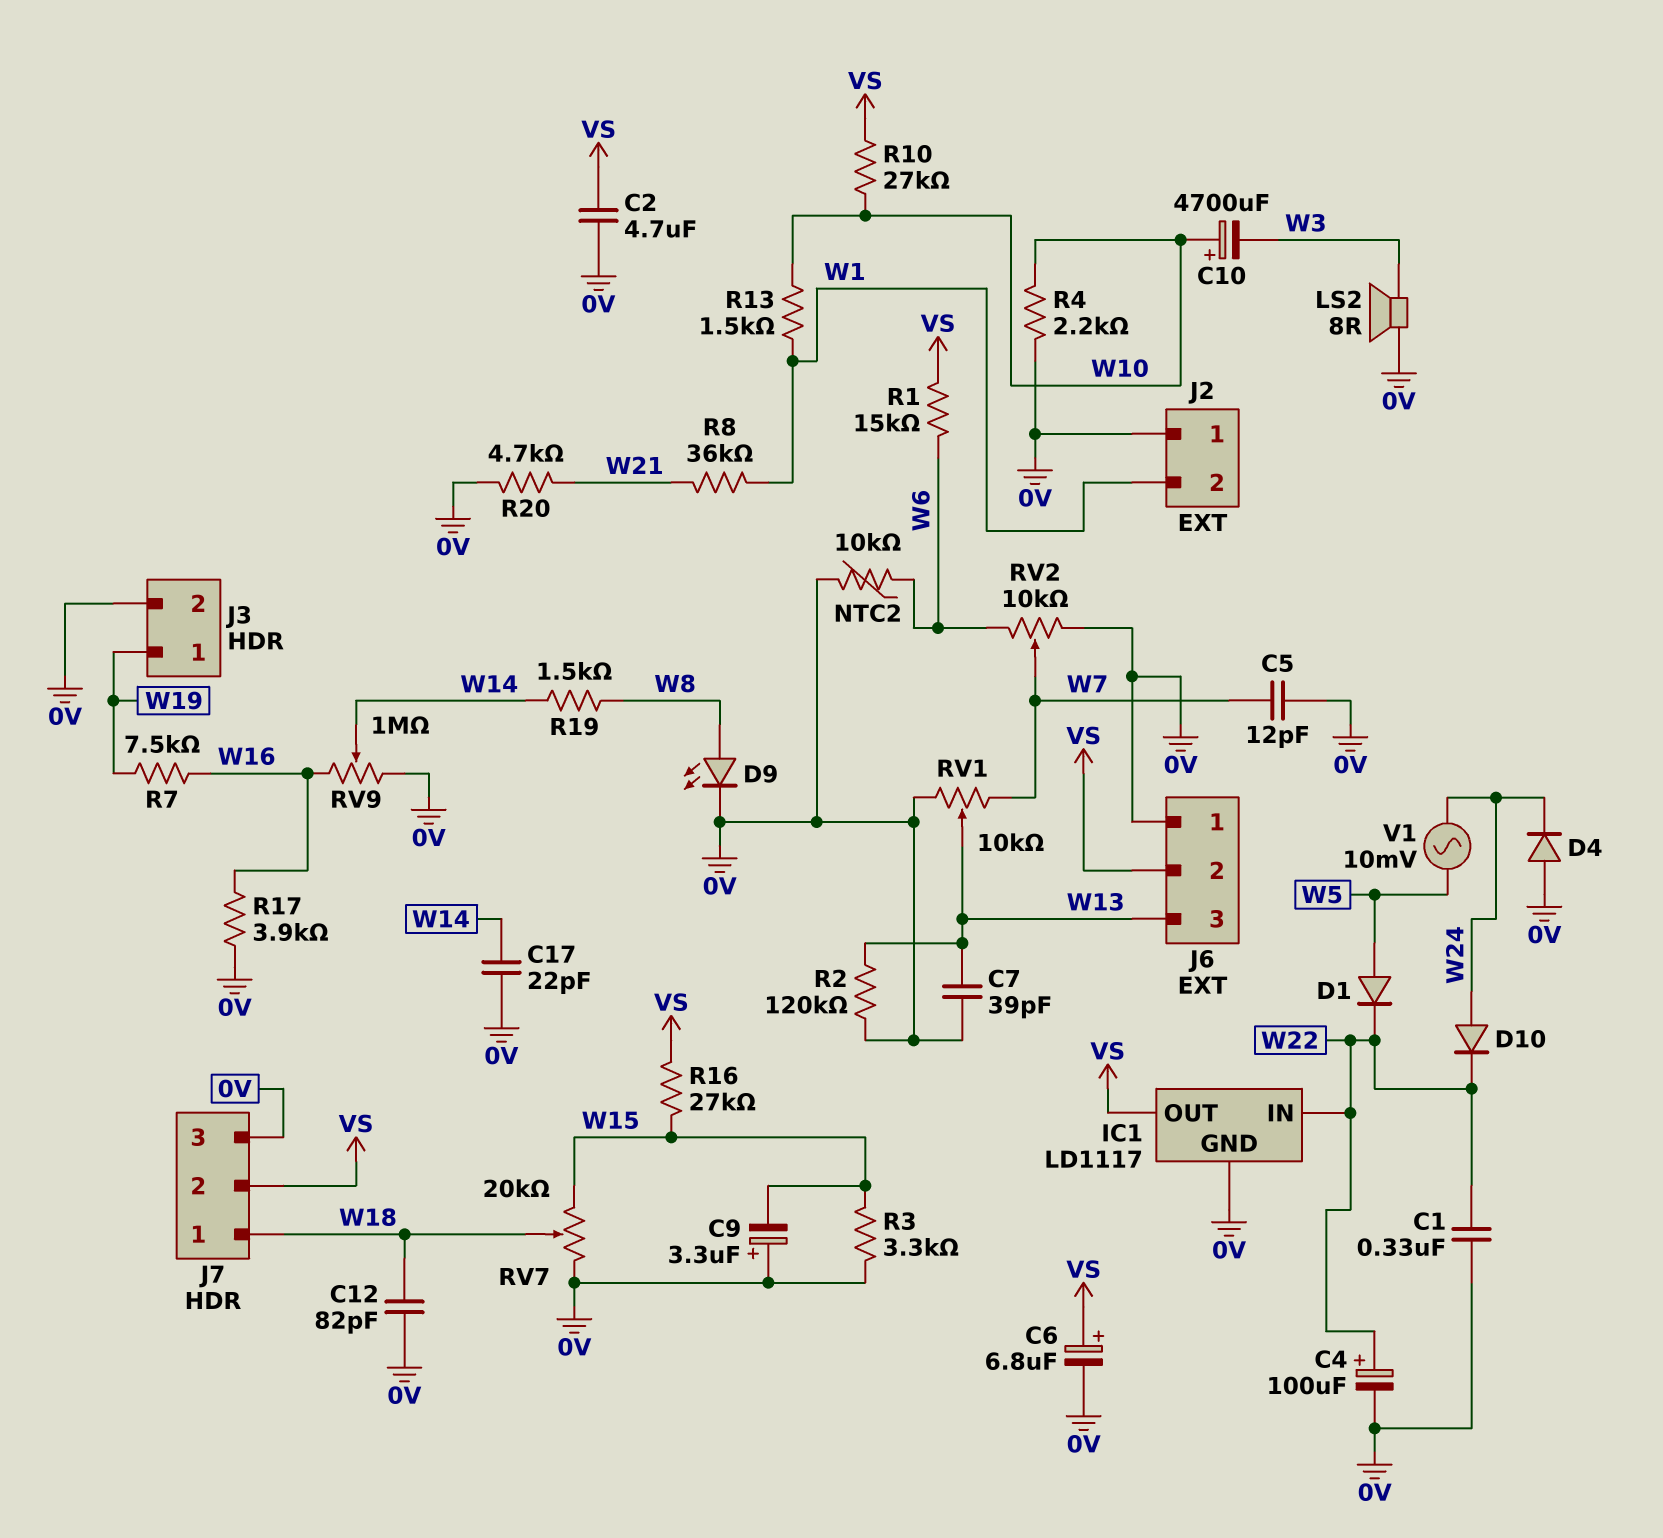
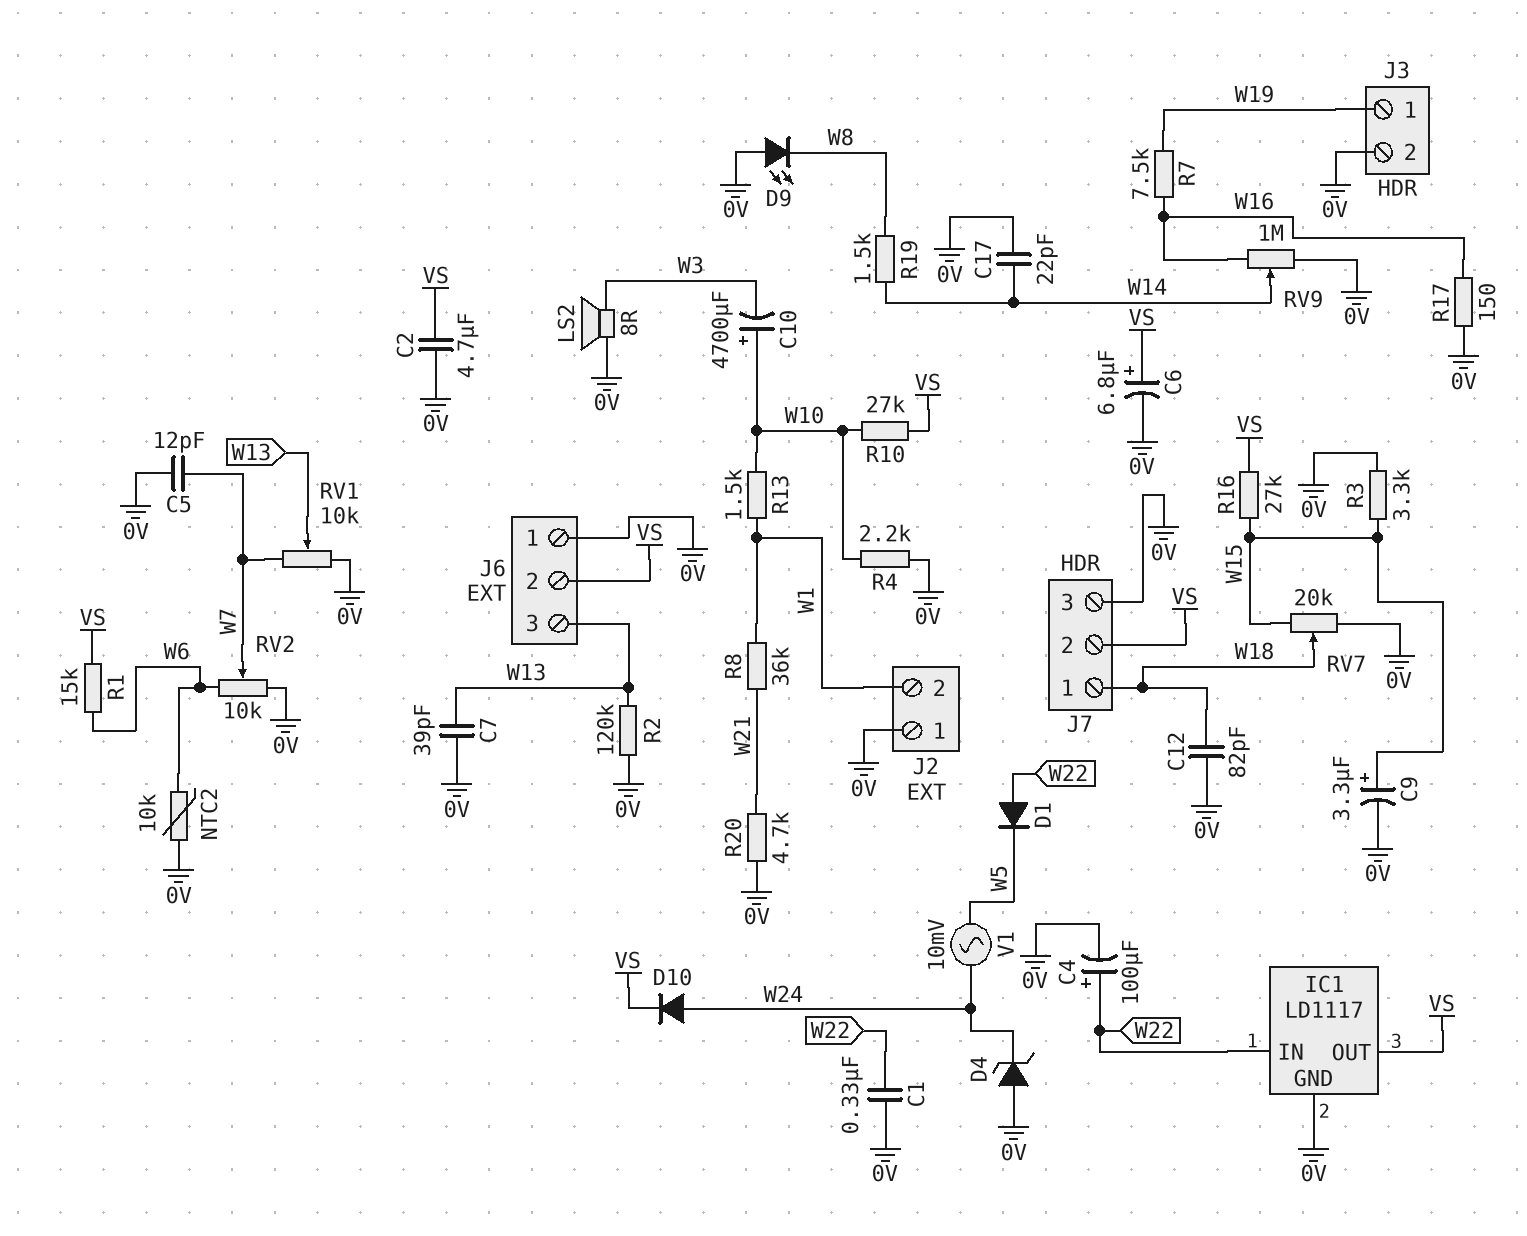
C9: 3.3uF (plus 0V, minus W15) -> 3.3uF (plus W15, minus 0V)
D1: diode (A W5, K W22) -> diode (A W22, K W5)
D4: diode (A 0V, K W24) -> zener (A 0V, K W24)
D9: LED (A W8, K 0V) -> LED (A 0V, K W8)
D10: diode (A W24, K W22) -> diode (A W24, K VS)
R17: 3.9k (0V, W16) -> 150 (0V, W16)

